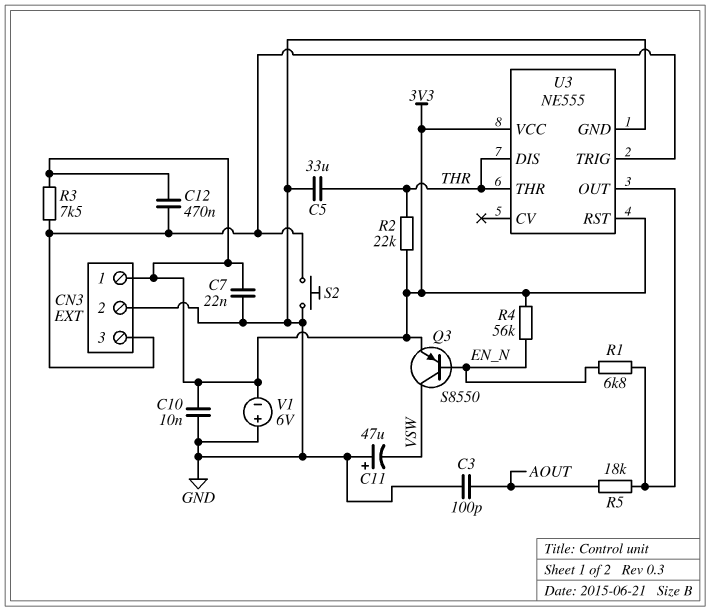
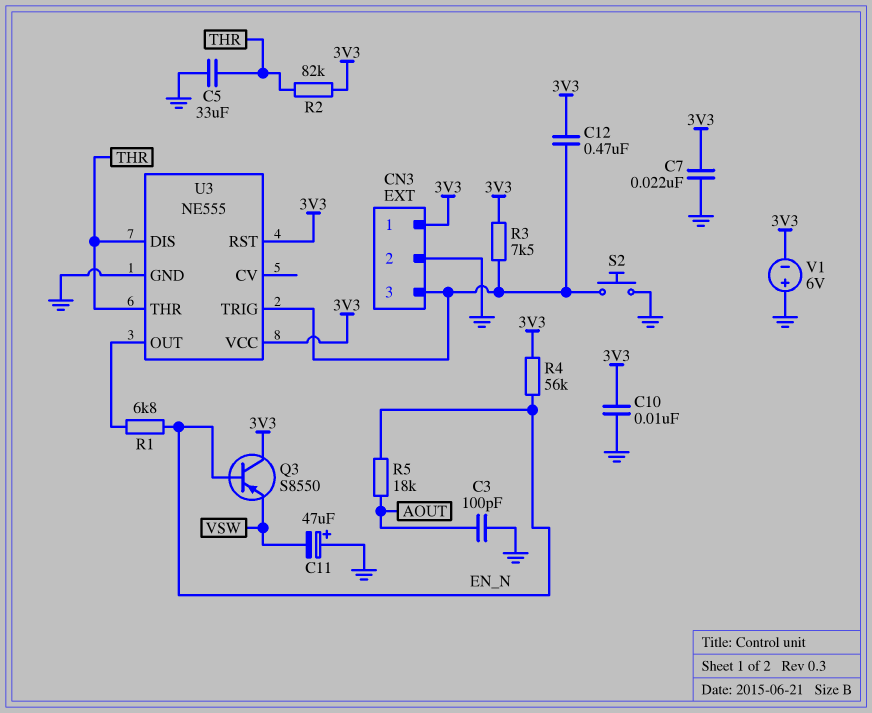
Q3: PNP S8550 (B EN_N, C VSW, E 3V3) -> PNP S8550 (B EN_N, C 3V3, E VSW)
R2: 22k (3V3, THR) -> 82k (3V3, THR)
R5: 18k (AOUT, U3/OUT) -> 18k (AOUT, EN_N)

